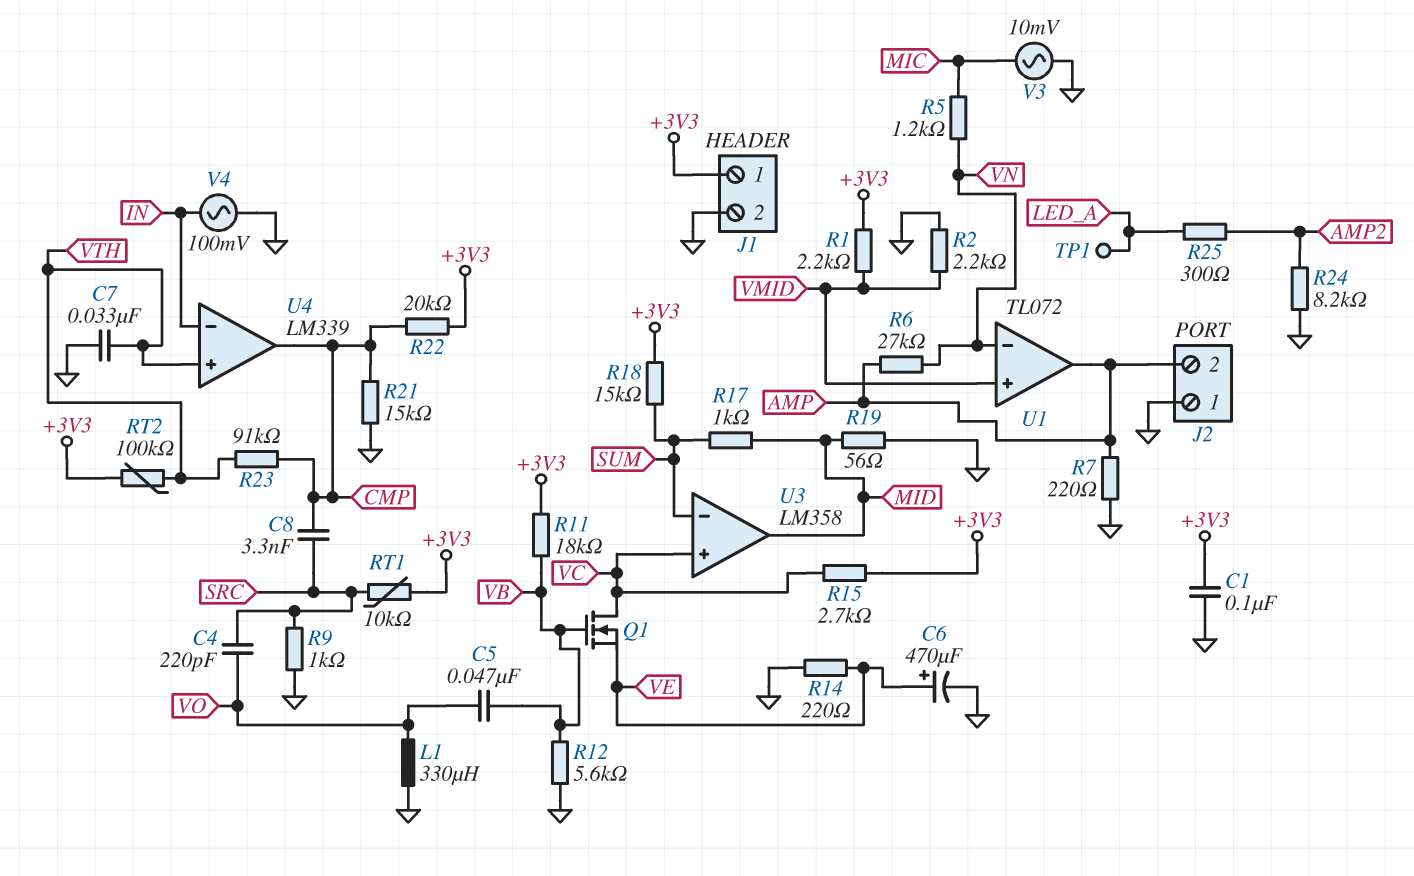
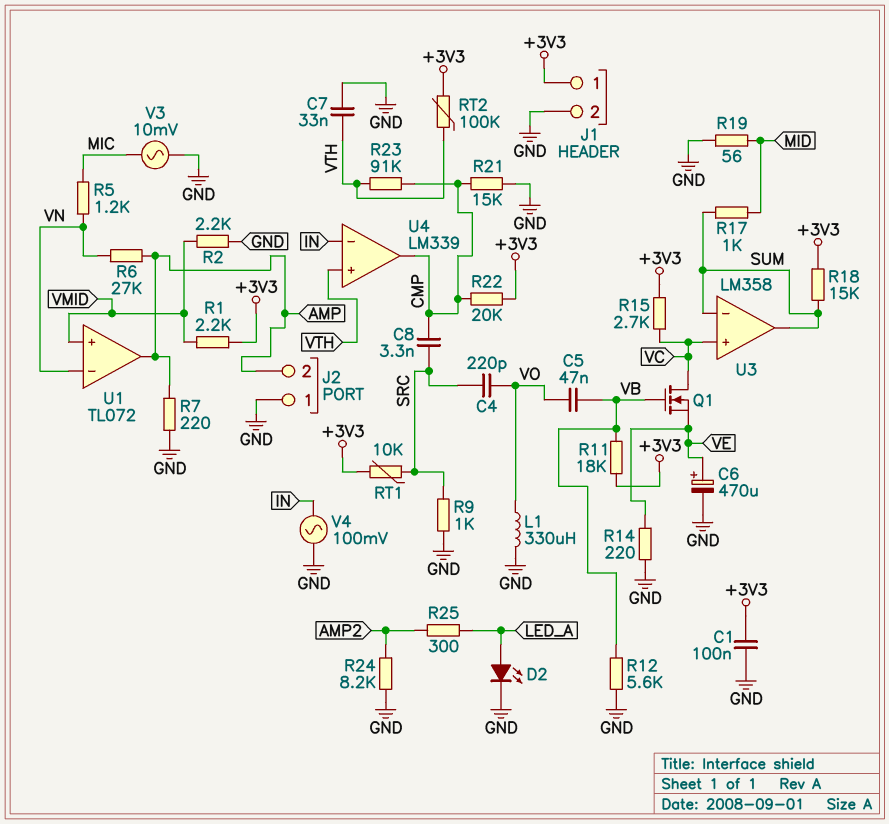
D2: none -> LED (A LED_A, K GND)
TP1: test point (LED_A) -> none
U3 pin out: MID -> SUM

